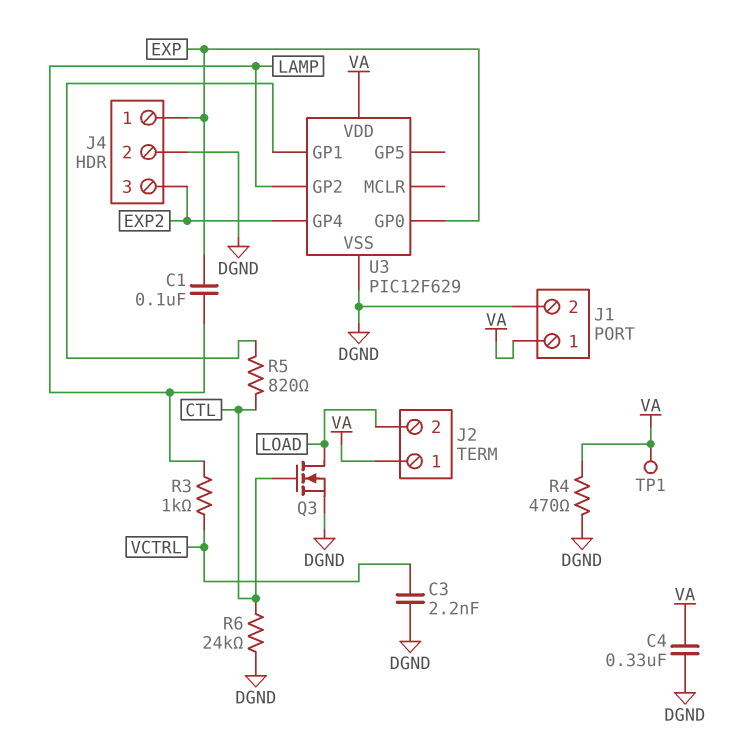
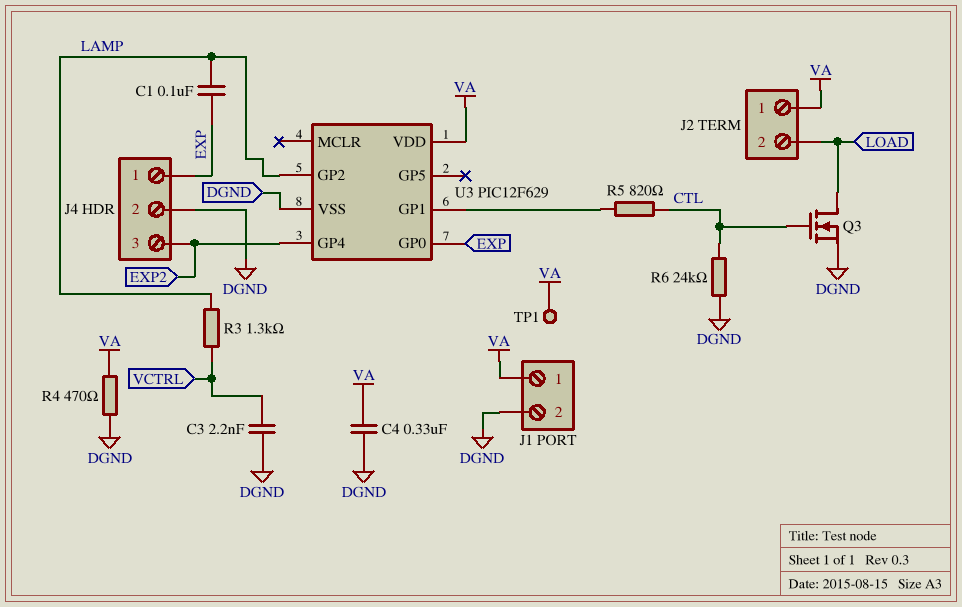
R3: 1k (LAMP, VCTRL) -> 1.3k (LAMP, VCTRL)

